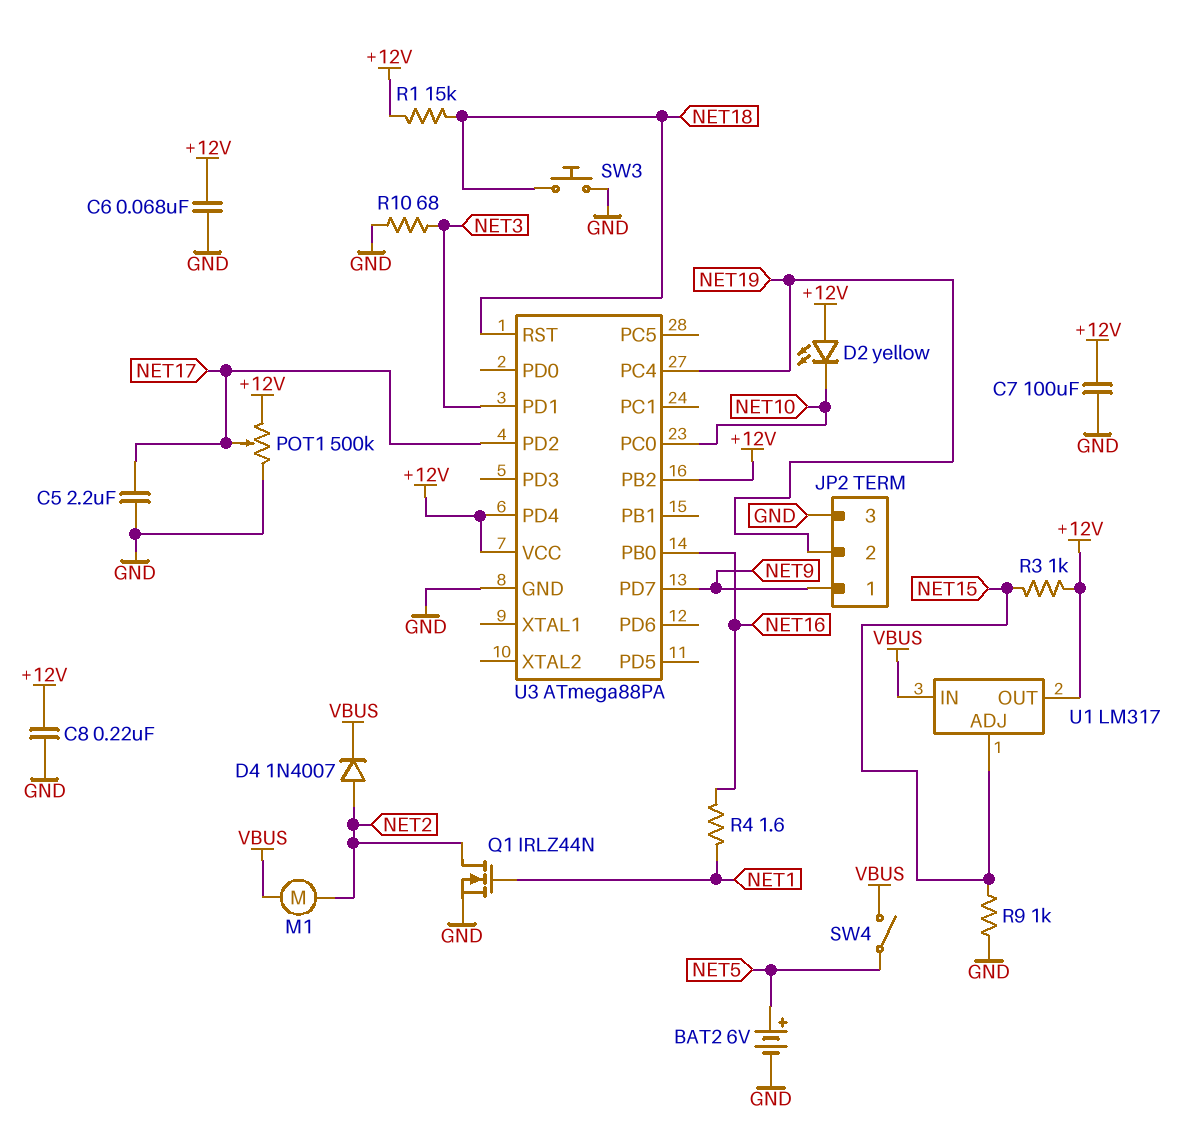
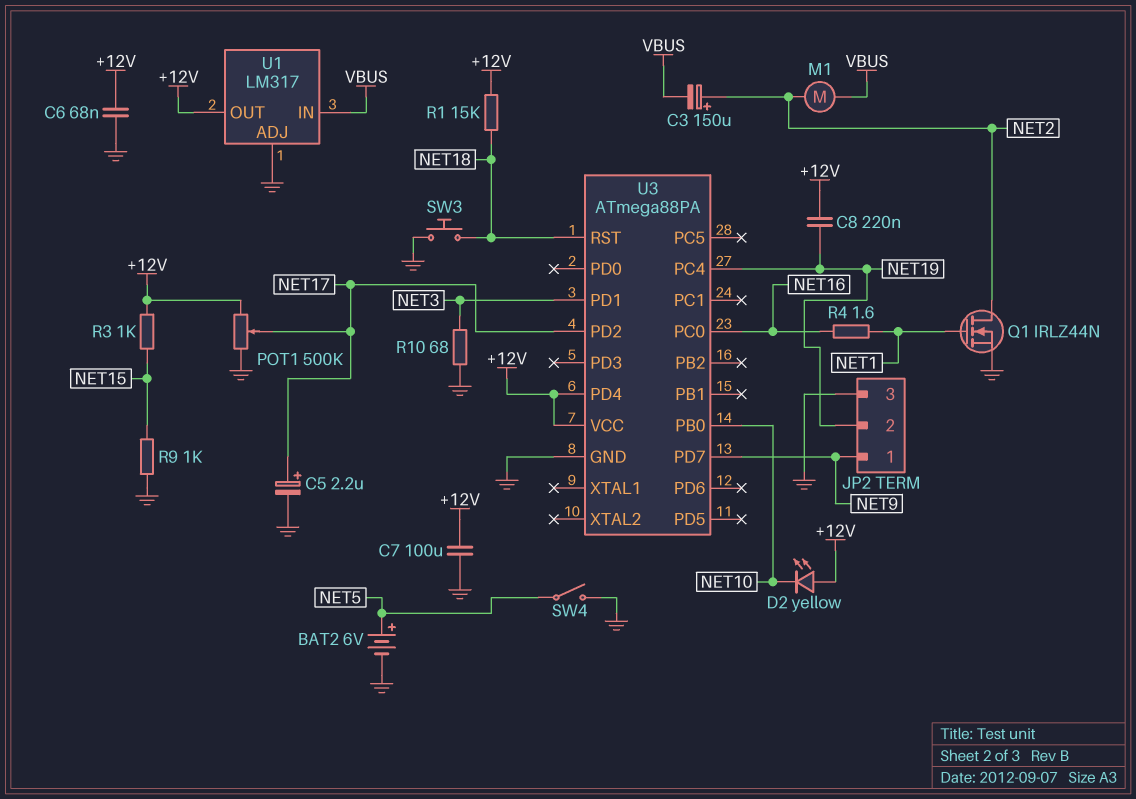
C3: none -> 150uF (plus NET2, minus VBUS)
C5: 2.2uF (GND, NET17) -> 2.2uF (plus NET17, minus GND)
C8: 220nF (+12V, GND) -> 220nF (+12V, NET19)
D4: diode 1N4007 (A NET2, K VBUS) -> none
SW4: switch (NET5, VBUS) -> switch (GND, NET5)
U1 pin ADJ: NET15 -> GND
U3 pin PB0: NET16 -> NET10
U3 pin PB2: +12V -> none
U3 pin PC0: NET10 -> NET16

